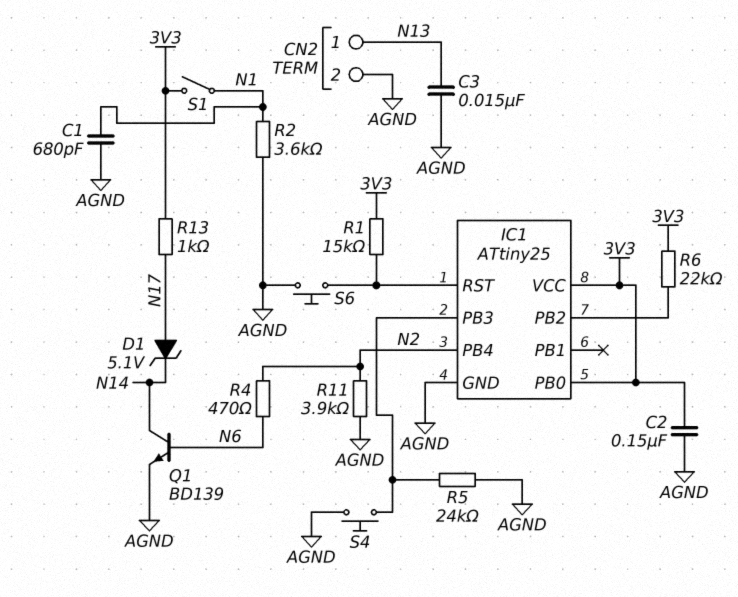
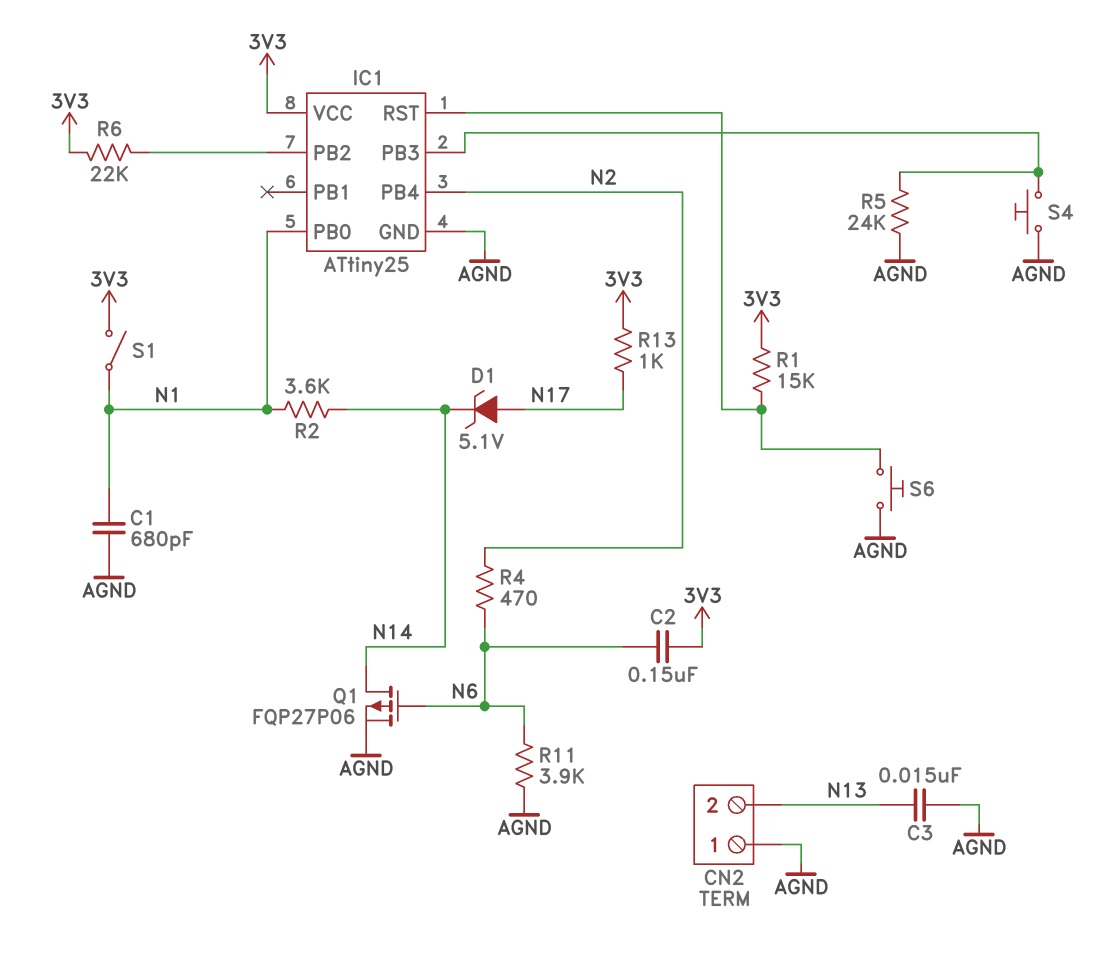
C2: 150nF (3V3, AGND) -> 150nF (3V3, N6)
CN2 pin 1: N13 -> AGND
CN2 pin 2: AGND -> N13
IC1 pin PB0: 3V3 -> N1
Q1: NPN BD139 (B N6, C N14, E AGND) -> PMOS FQP27P06 (G N6, D N14, S AGND)
R2: 3.6k (AGND, N1) -> 3.6k (N1, N14)
R11: 3.9k (AGND, N2) -> 3.9k (AGND, N6)

